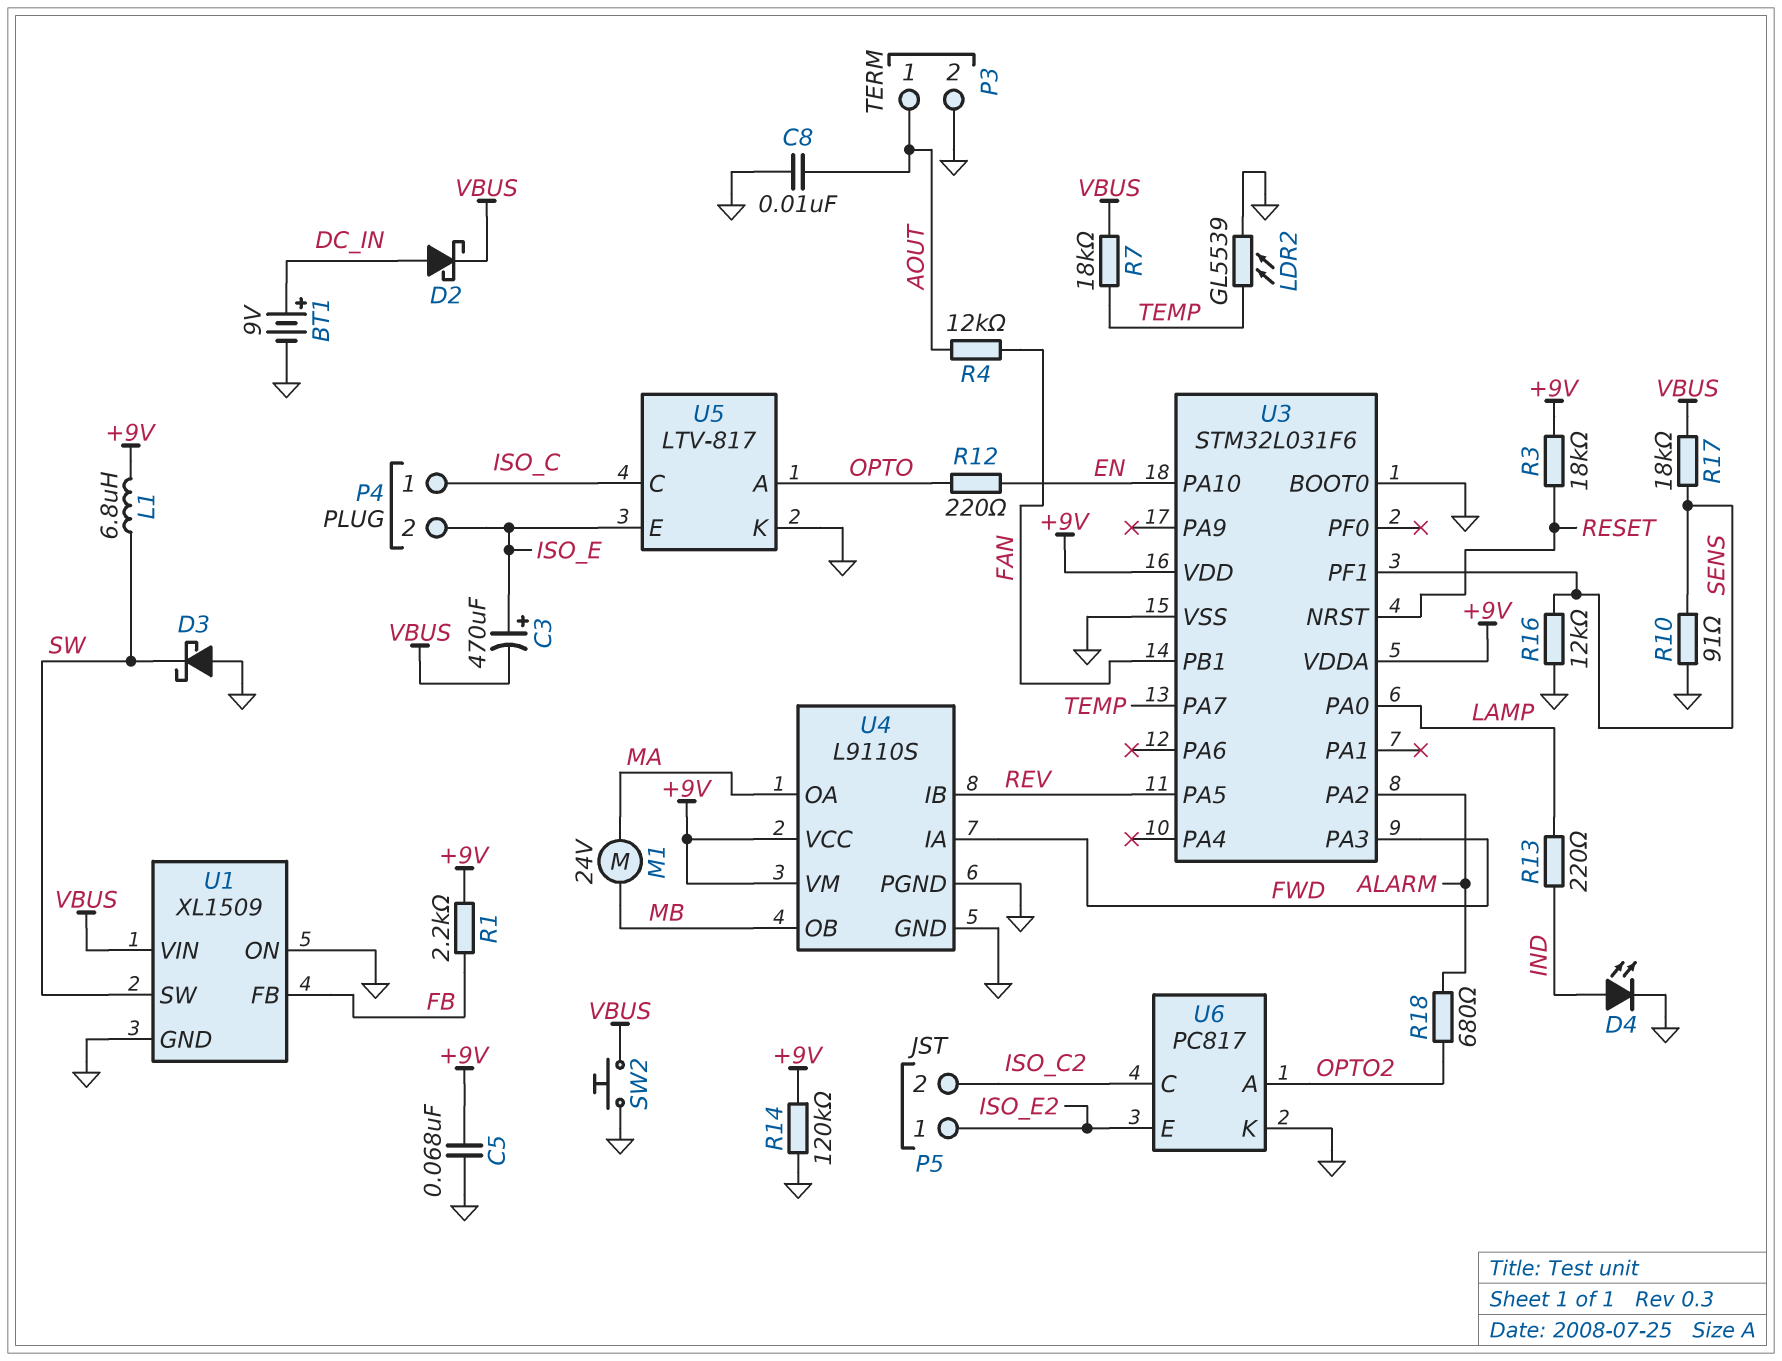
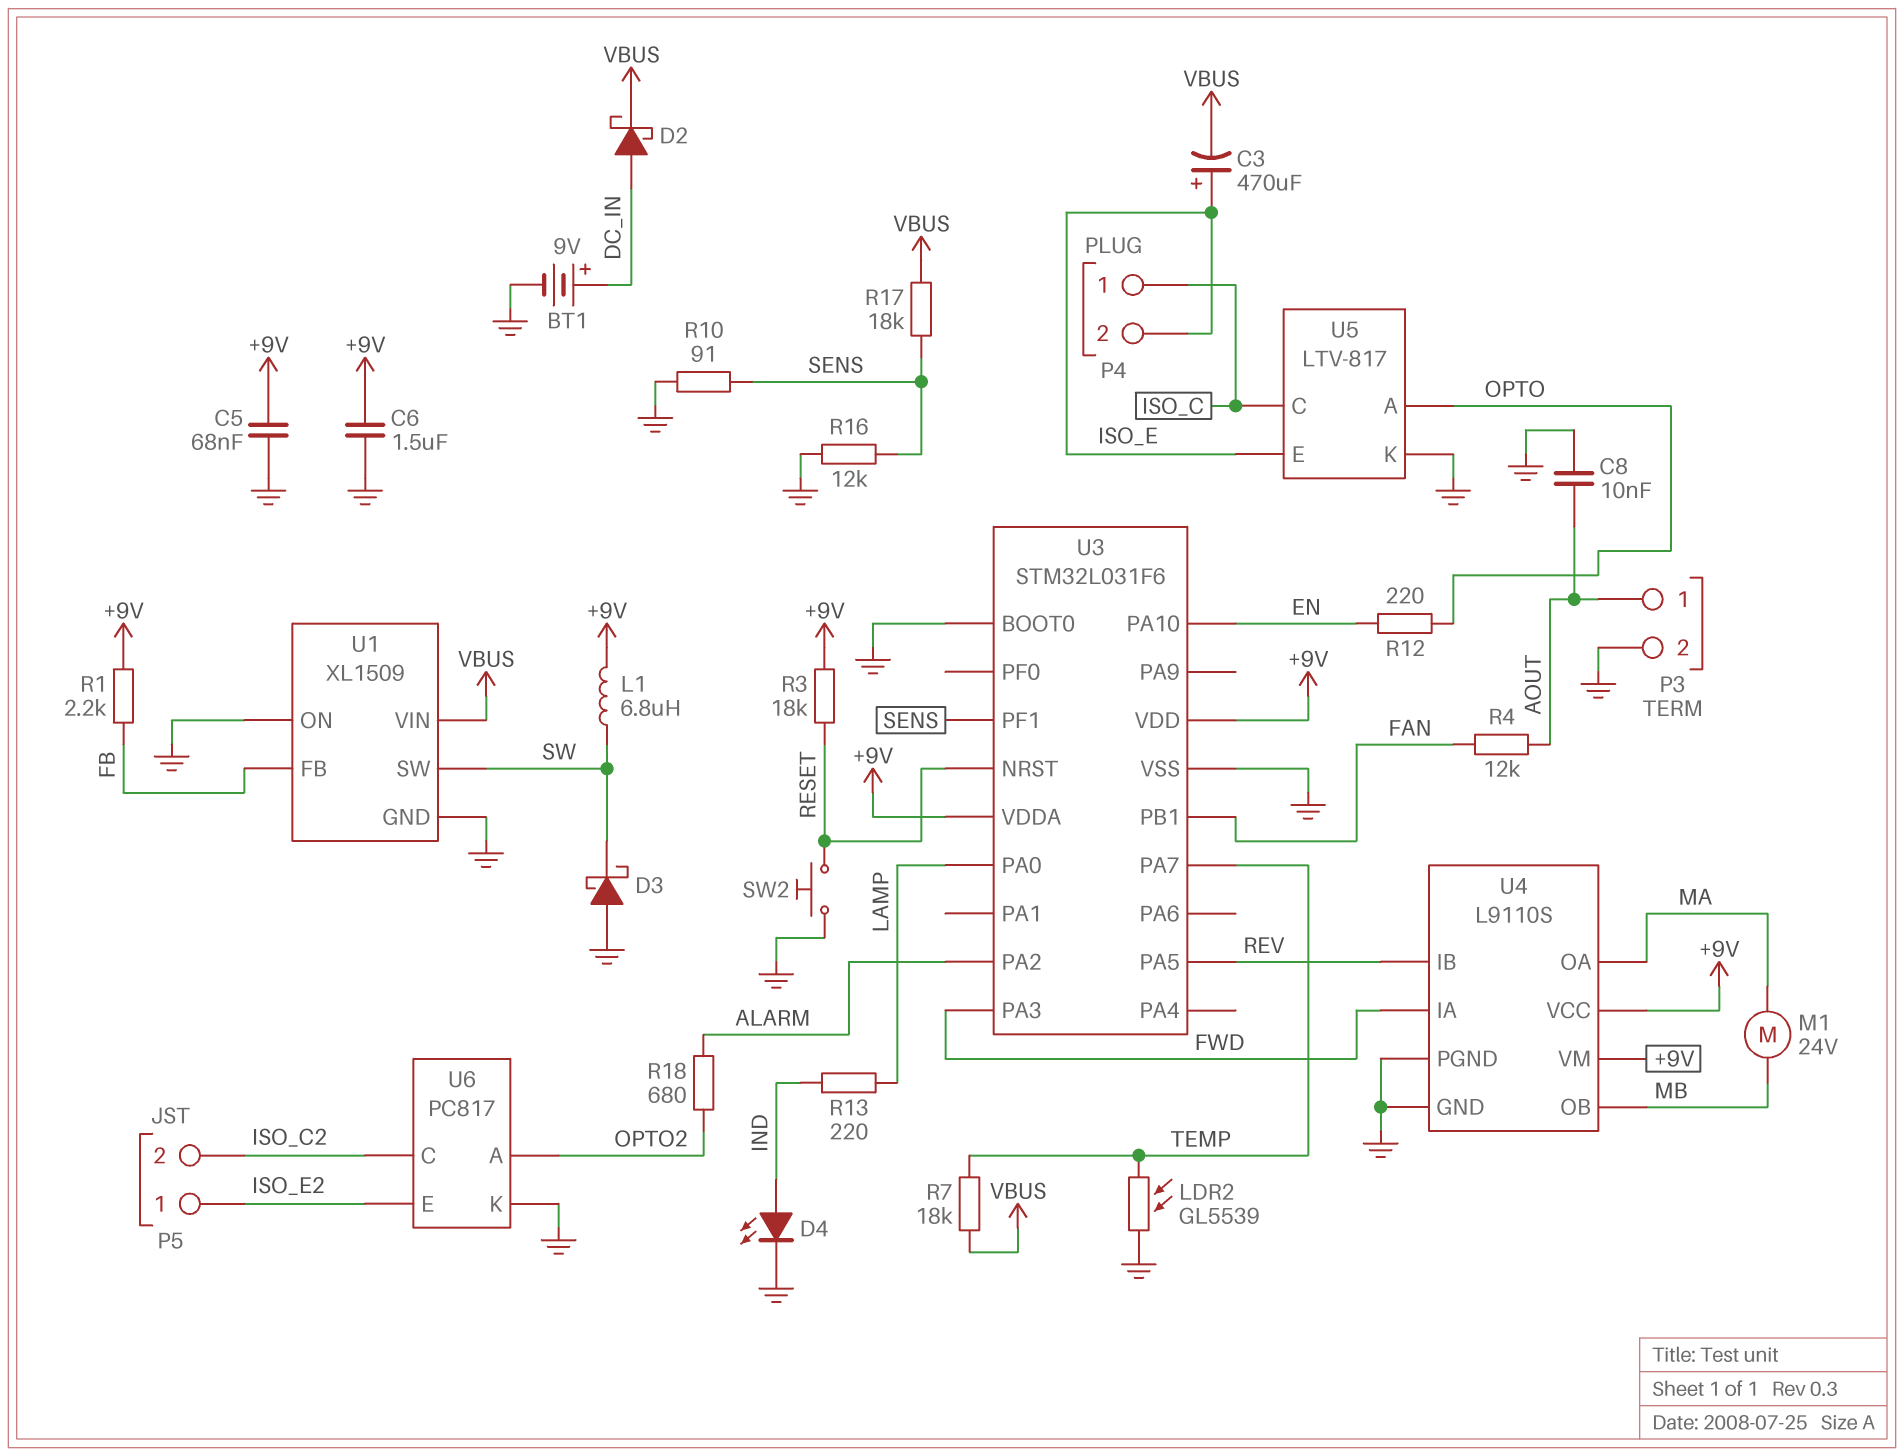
C6: none -> 1.5uF (+9V, GND)
R14: 120k (+9V, GND) -> none
SW2: button (GND, VBUS) -> button (GND, RESET)

